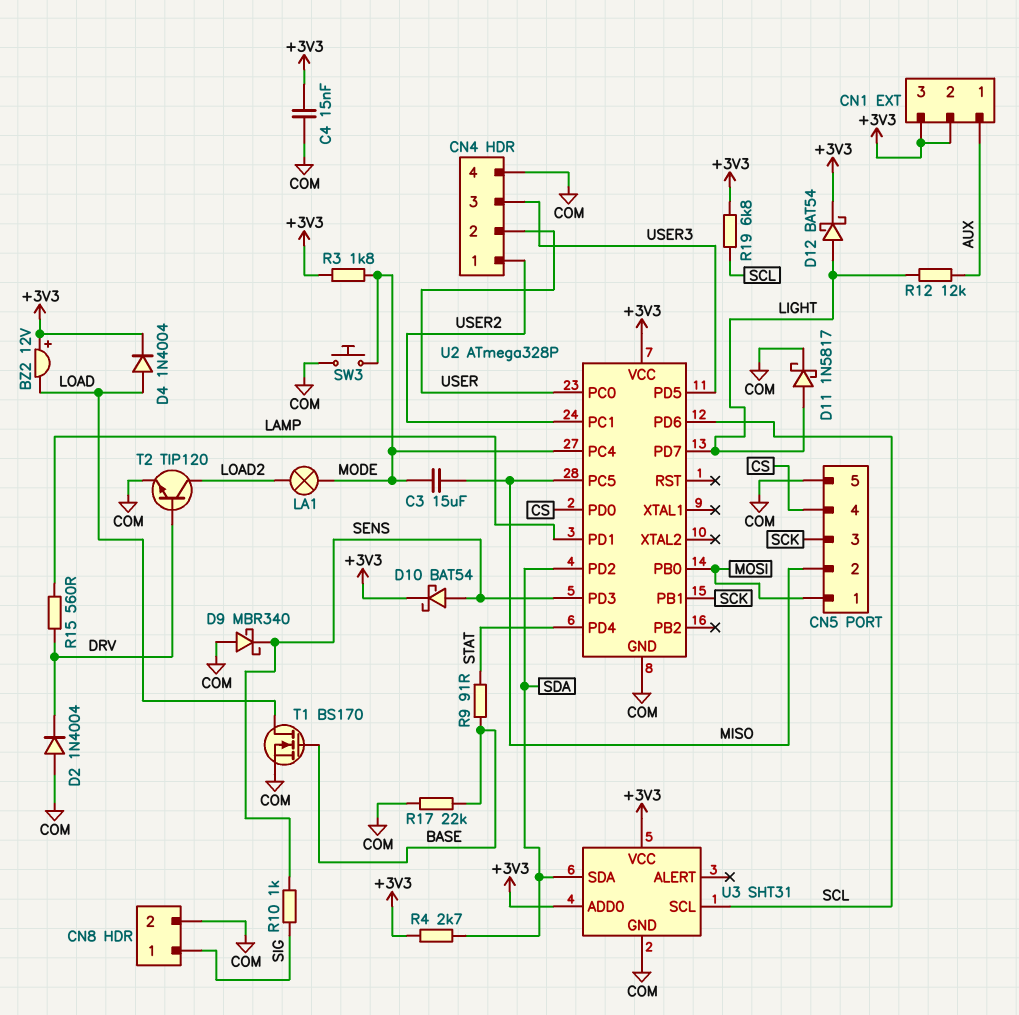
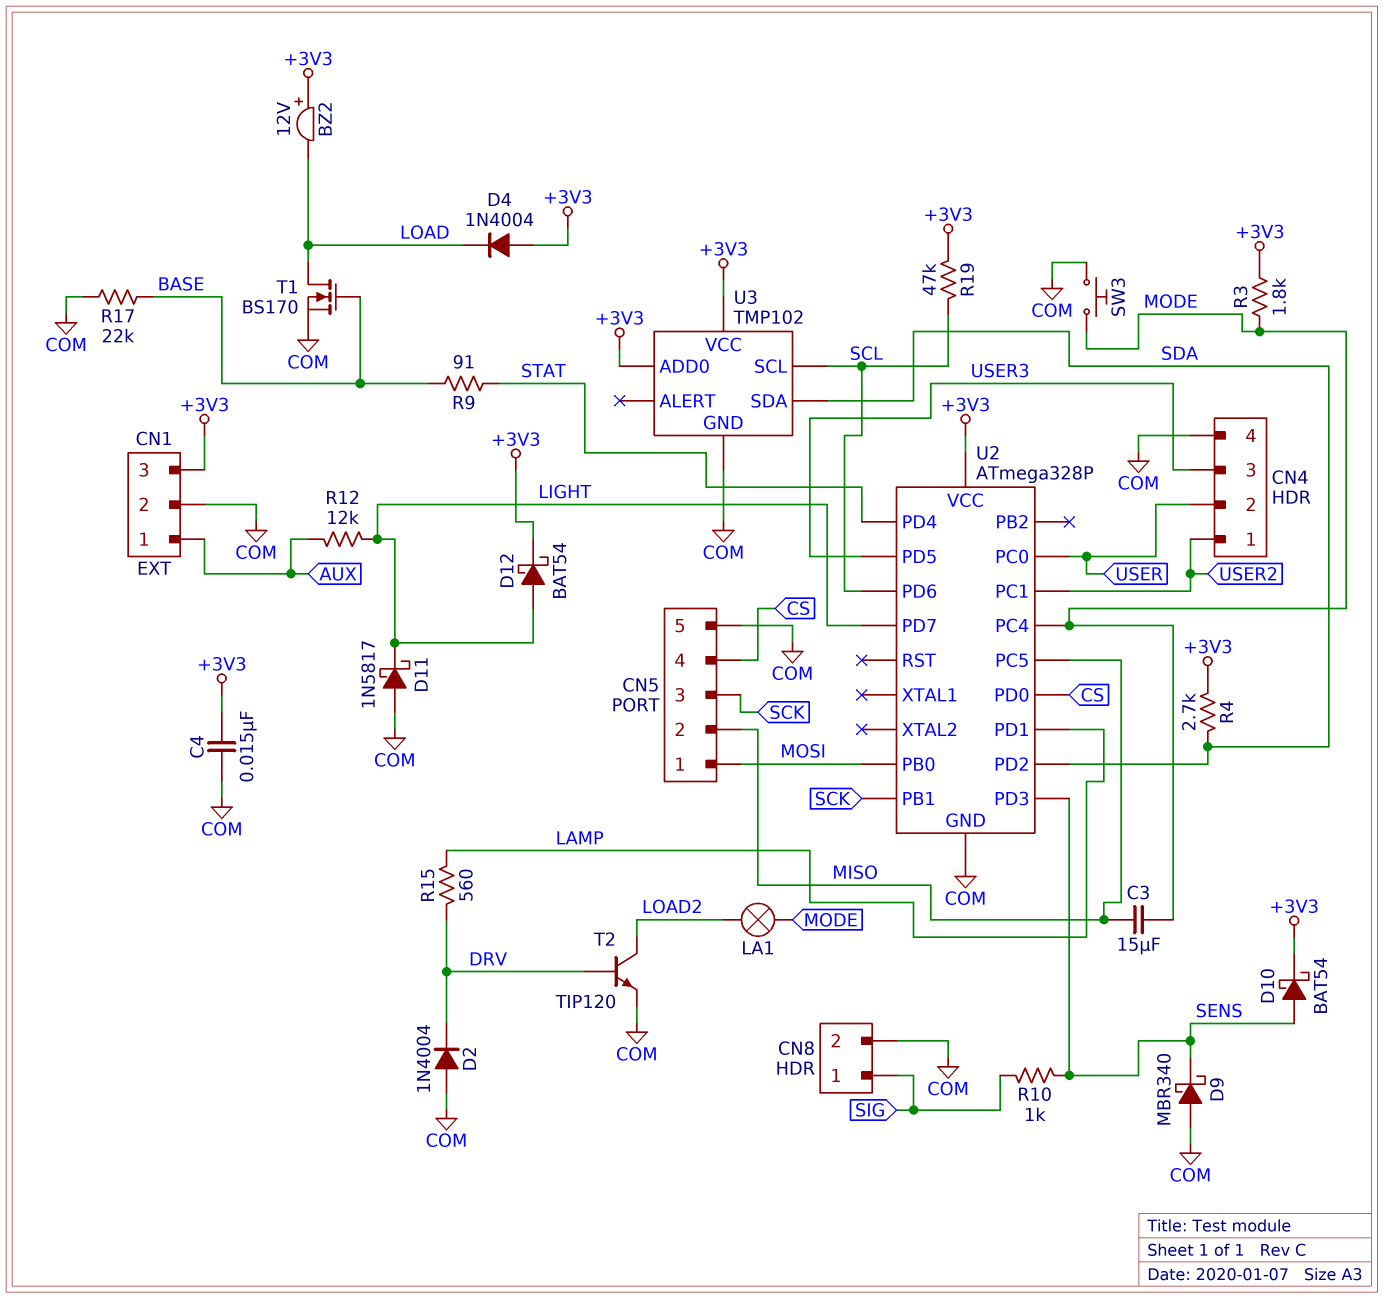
CN1 pin 2: +3V3 -> COM
D4: diode 1N4004 (A LOAD, K +3V3) -> diode 1N4004 (A +3V3, K LOAD)
D11: schottky 1N5817 (A LIGHT, K COM) -> schottky 1N5817 (A COM, K LIGHT)
R19: 6.8k (+3V3, SCL) -> 47k (+3V3, SCL)
U3: SHT31 -> TMP102

